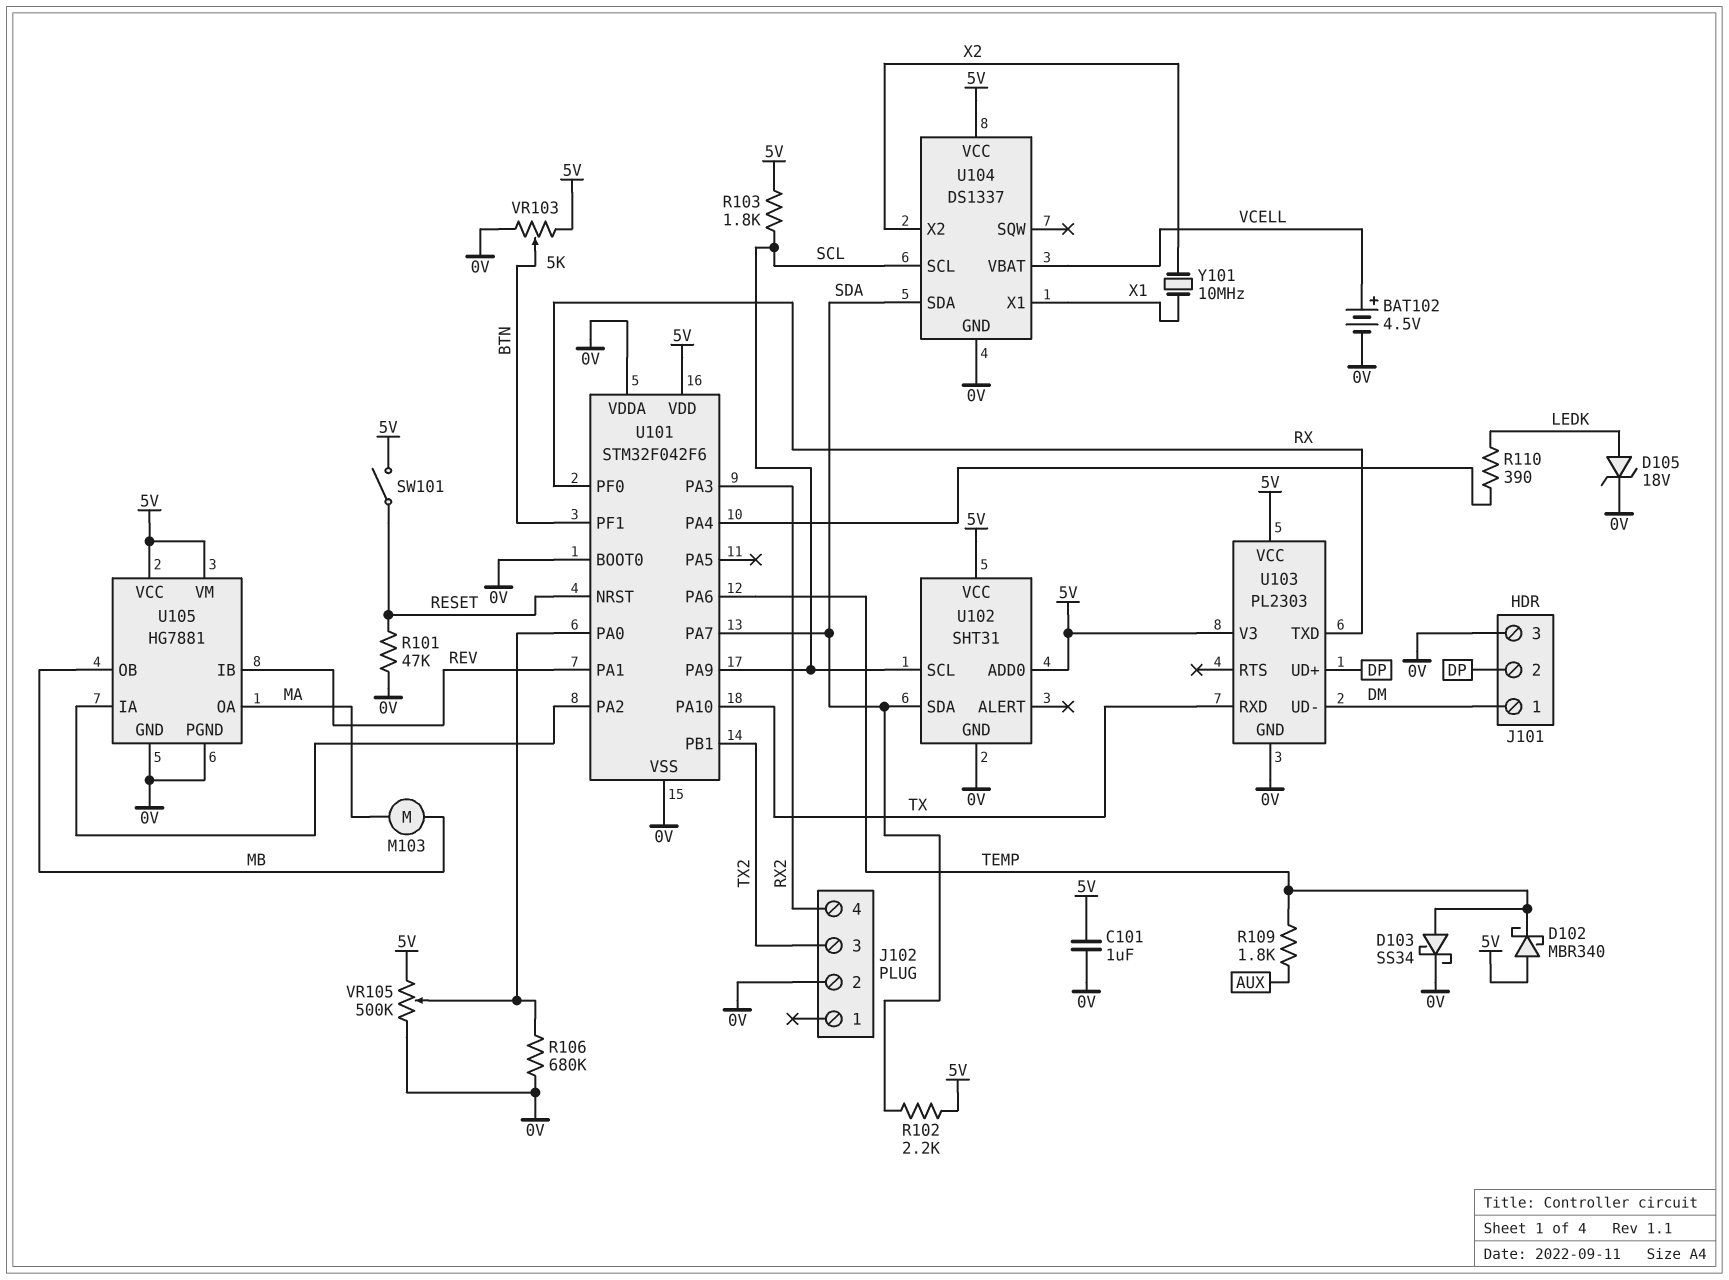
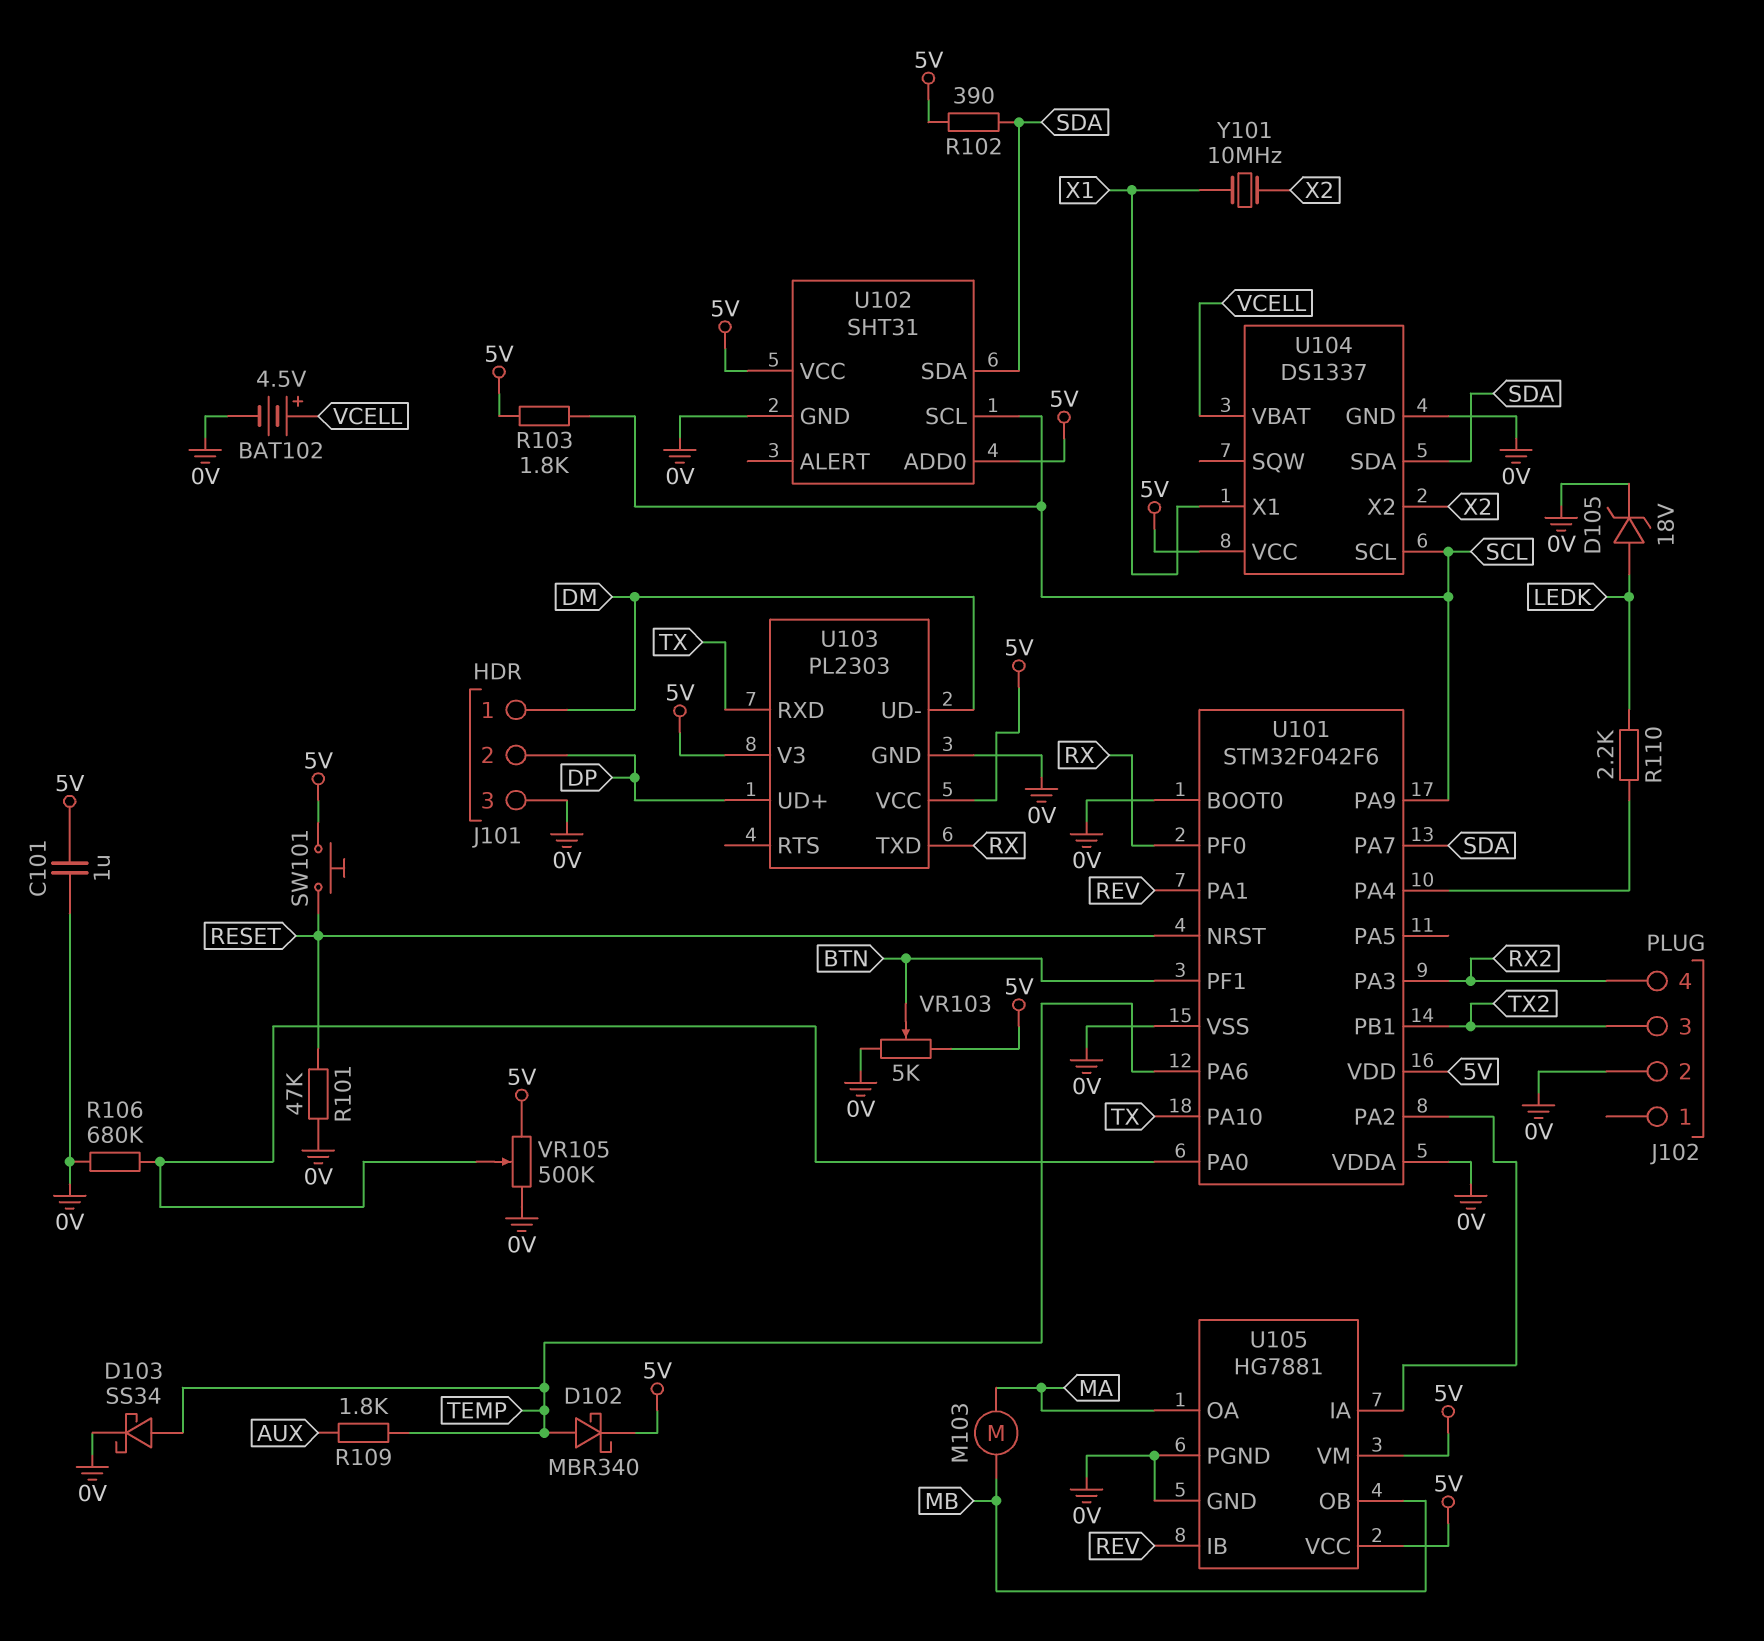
D102: schottky MBR340 (A 5V, K TEMP) -> schottky MBR340 (A TEMP, K 5V)
R102: 2.2k (5V, SDA) -> 390 (5V, SDA)
R110: 390 (LEDK, U101/PA4) -> 2.2k (LEDK, U101/PA4)
SW101: switch (5V, RESET) -> button (5V, RESET)

